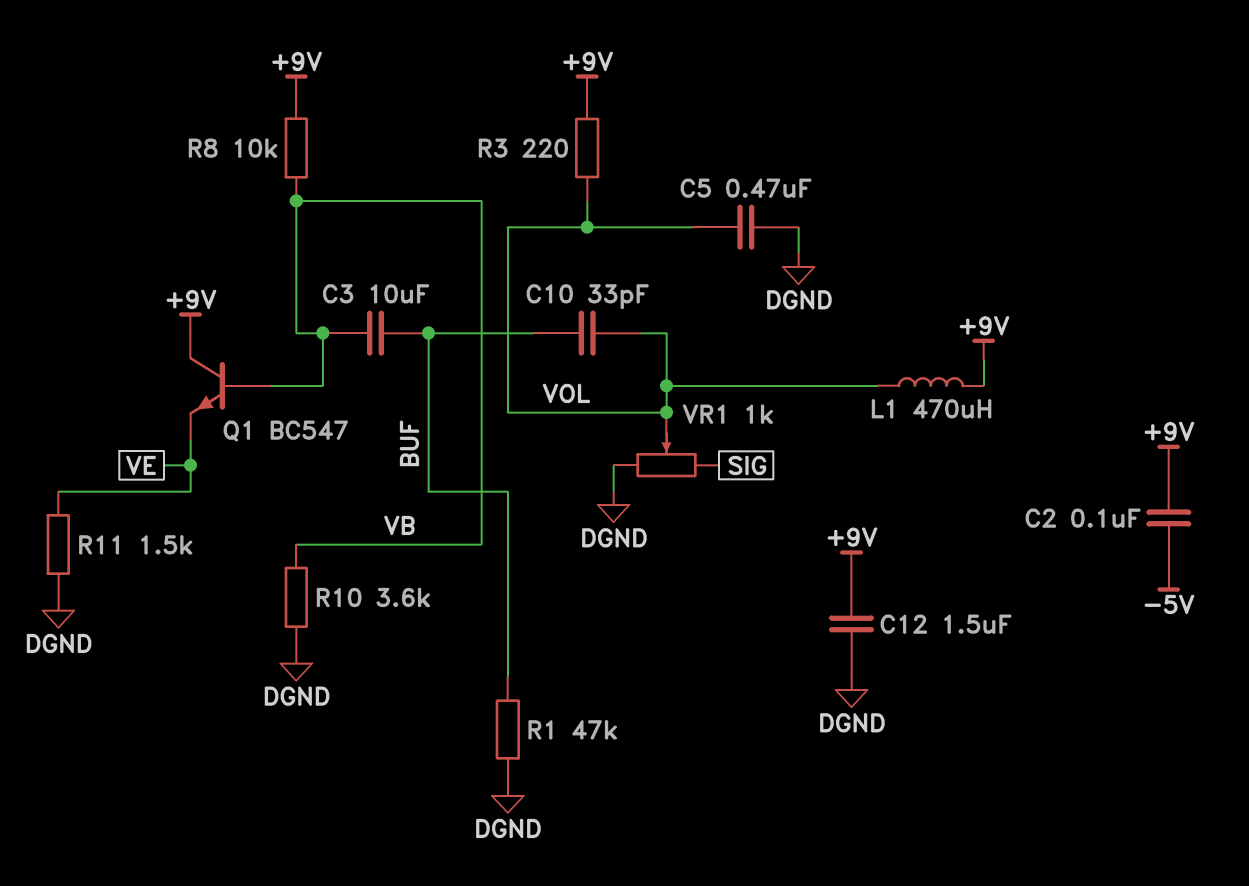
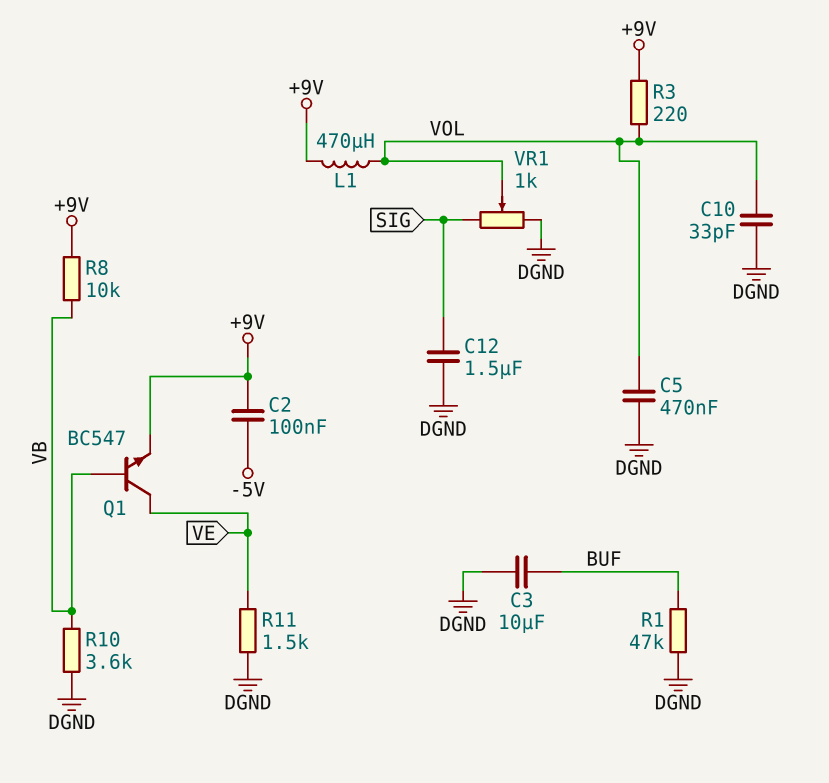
C3: 10uF (BUF, VB) -> 10uF (BUF, DGND)
C10: 33pF (BUF, VOL) -> 33pF (DGND, VOL)
C12: 1.5uF (+9V, DGND) -> 1.5uF (DGND, SIG)
Q1: NPN BC547 (B VB, C +9V, E VE) -> NPN BC547 (B VB, C VE, E +9V)

